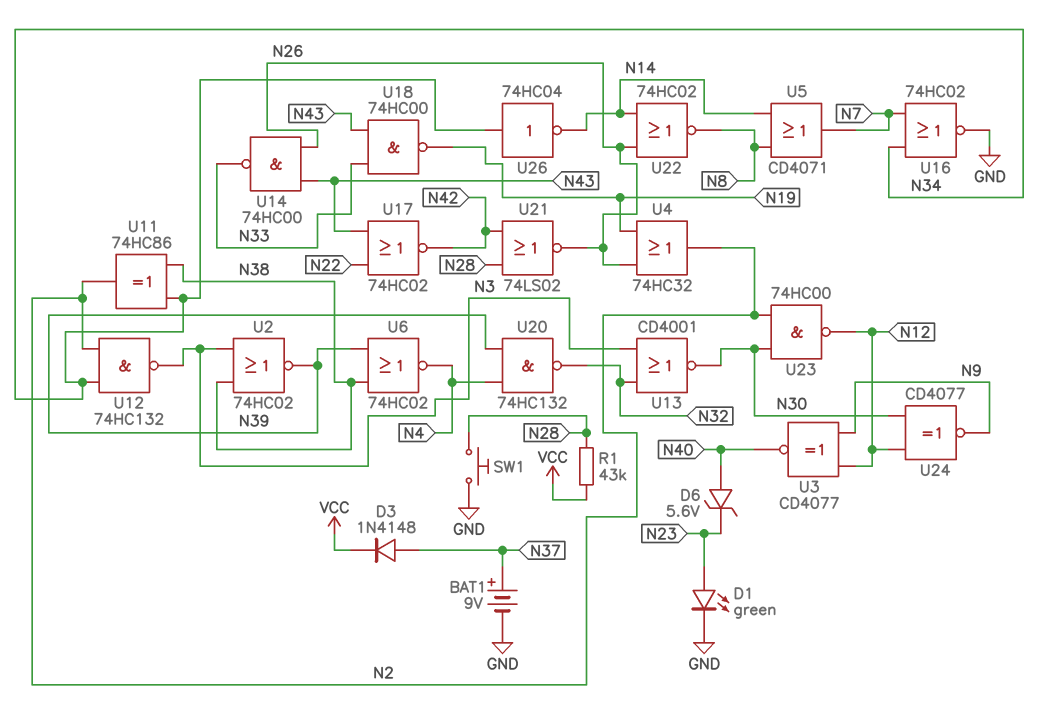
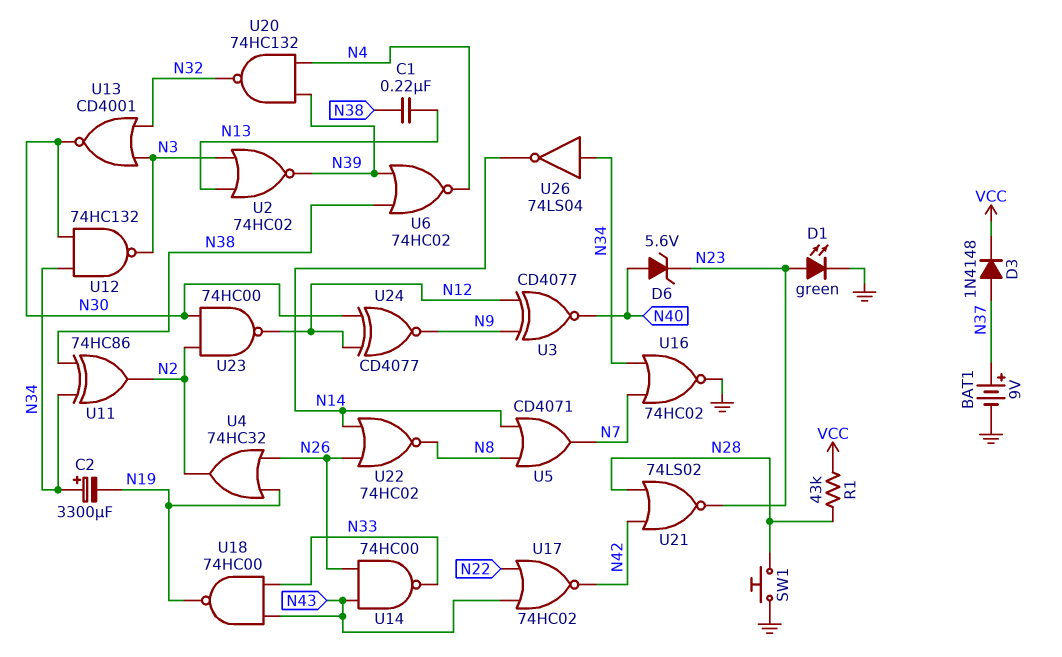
C1: none -> 220nF (N13, N38)
C2: none -> 3300uF (plus N34, minus N19)
U2: NOR 74HC02 (in N3, in N38, out N39) -> NOR 74HC02 (in N3, in N13, out N39)
U12: NAND 74HC132 (in N2, in N34, out N3) -> NAND 74HC132 (in N30, in N34, out N3)
U21: NOR 74LS02 (in N28, in N42, out N26) -> NOR 74LS02 (in N28, in N42, out N23)
U26: NOT 74HC04 (in N34, out N14) -> NOT 74LS04 (in N34, out N14)

